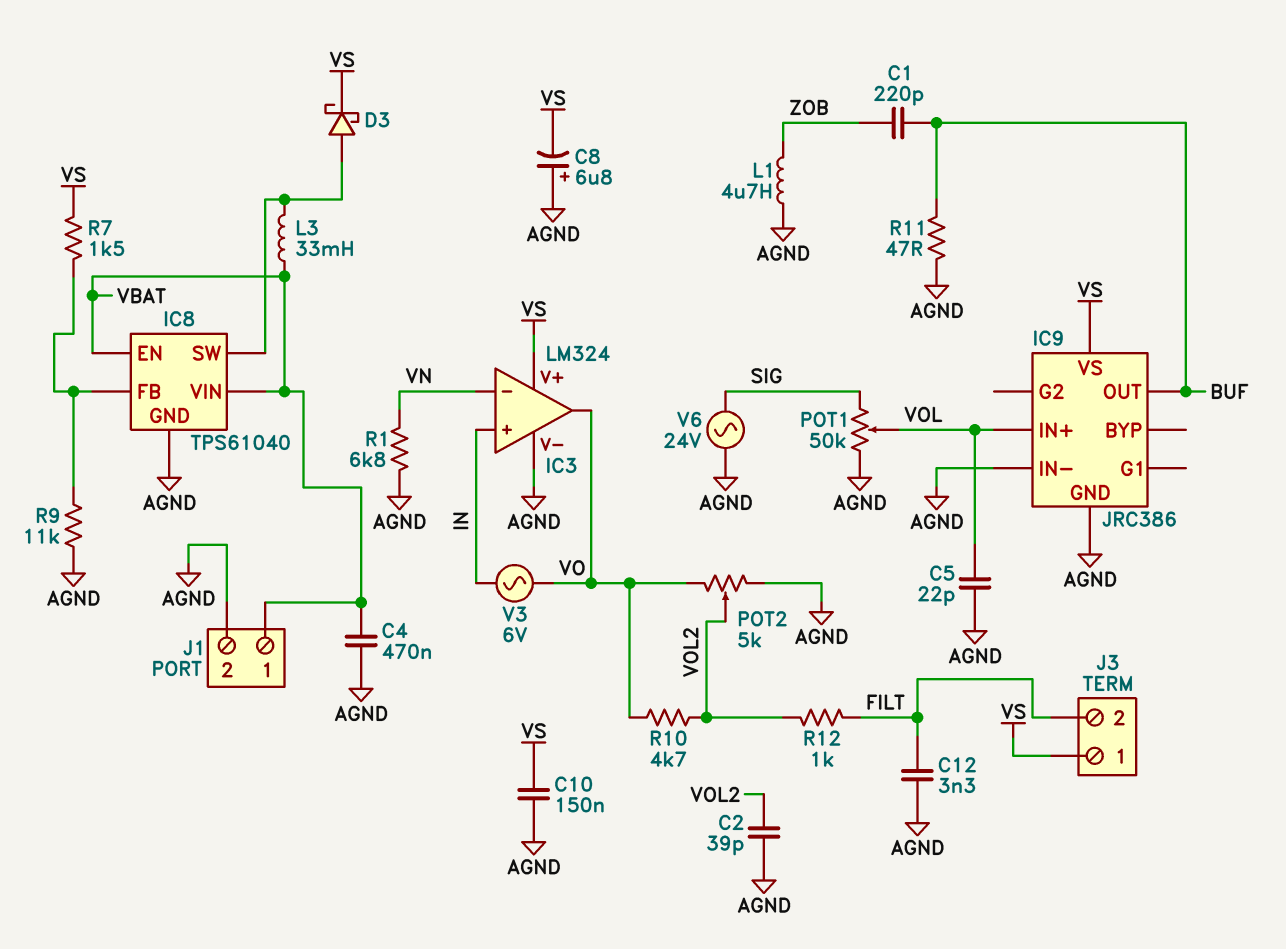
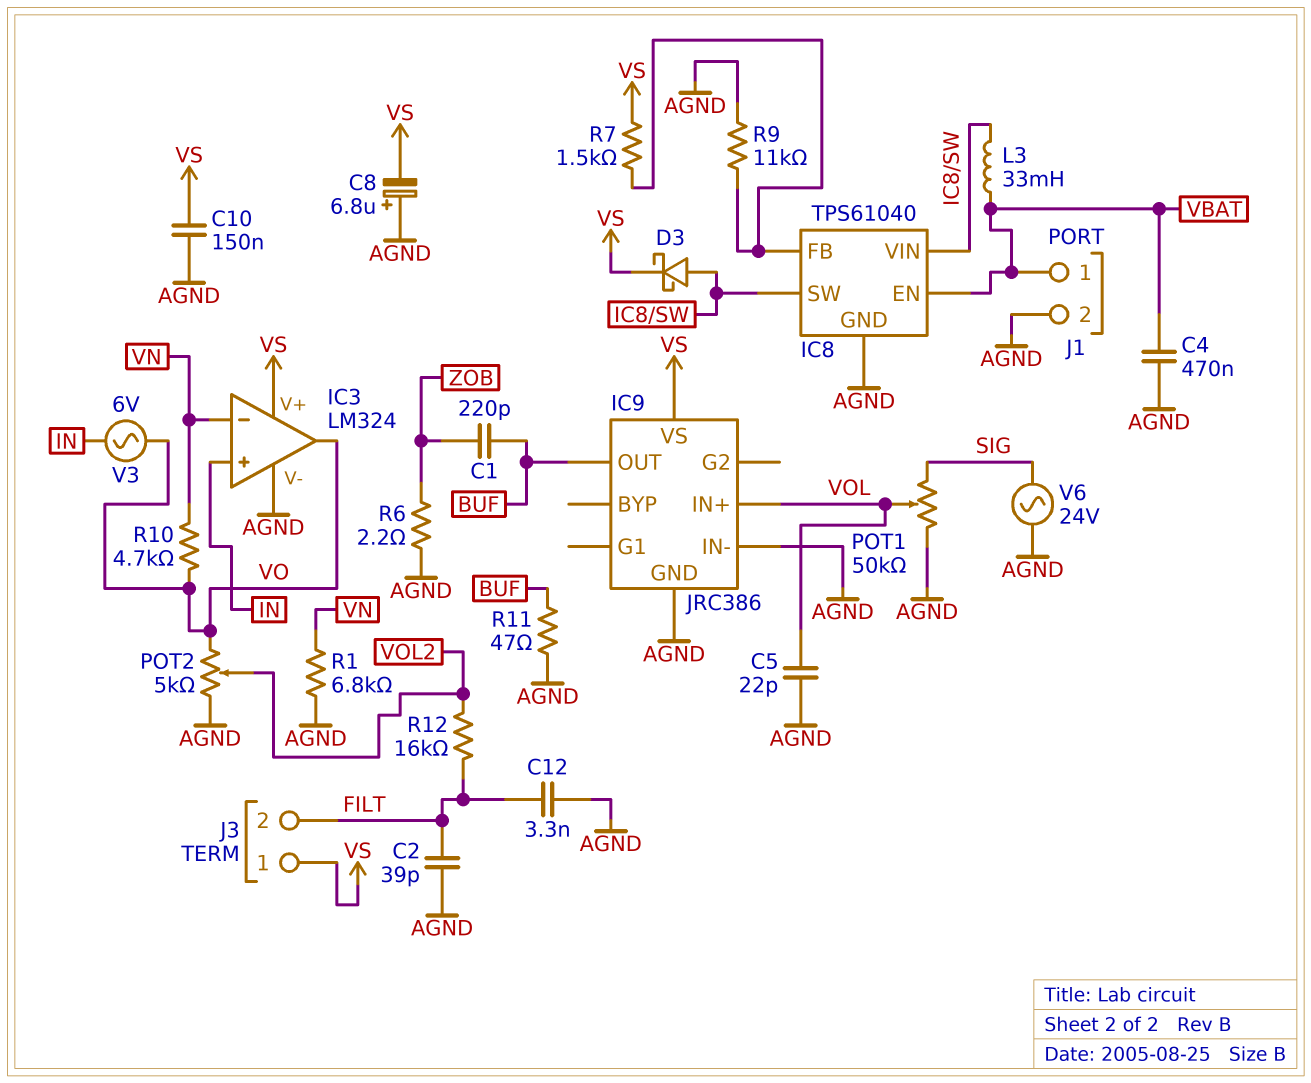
C2: 39pF (AGND, VOL2) -> 39pF (AGND, FILT)
IC8 pin VIN: VBAT -> IC8/SW
L1: 4.7uH (AGND, ZOB) -> none
R6: none -> 2.2 (AGND, ZOB)
R10: 4.7k (VO, VOL2) -> 4.7k (VN, VO)
R12: 1k (FILT, VOL2) -> 16k (FILT, VOL2)

